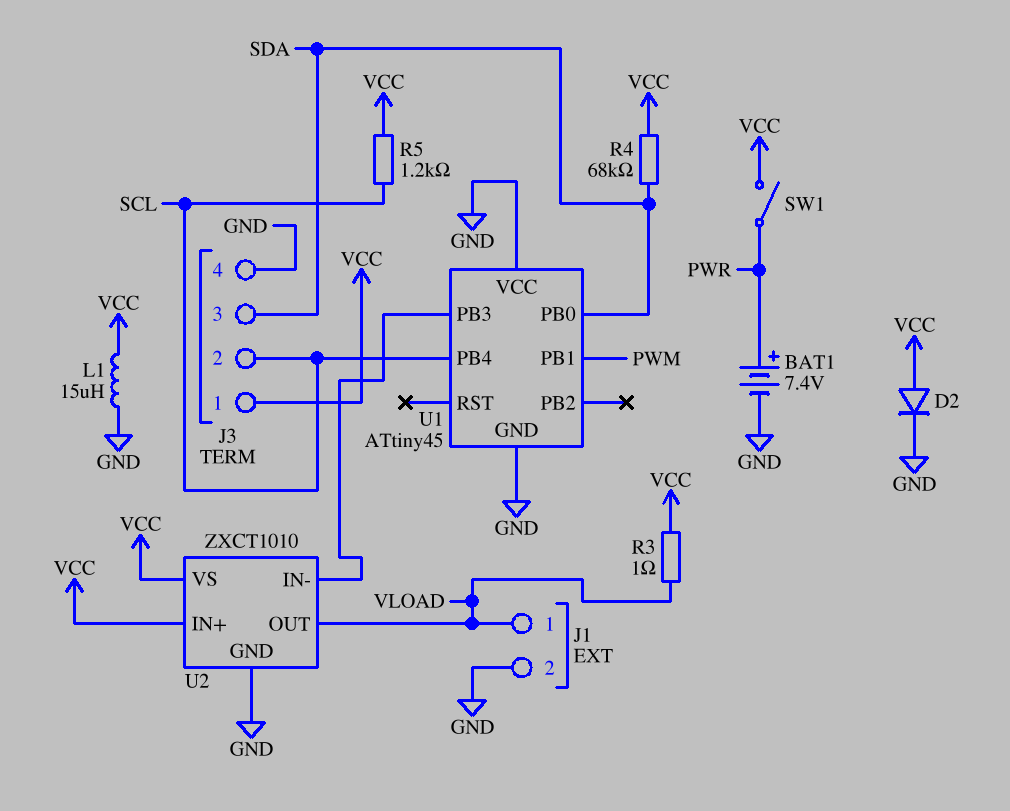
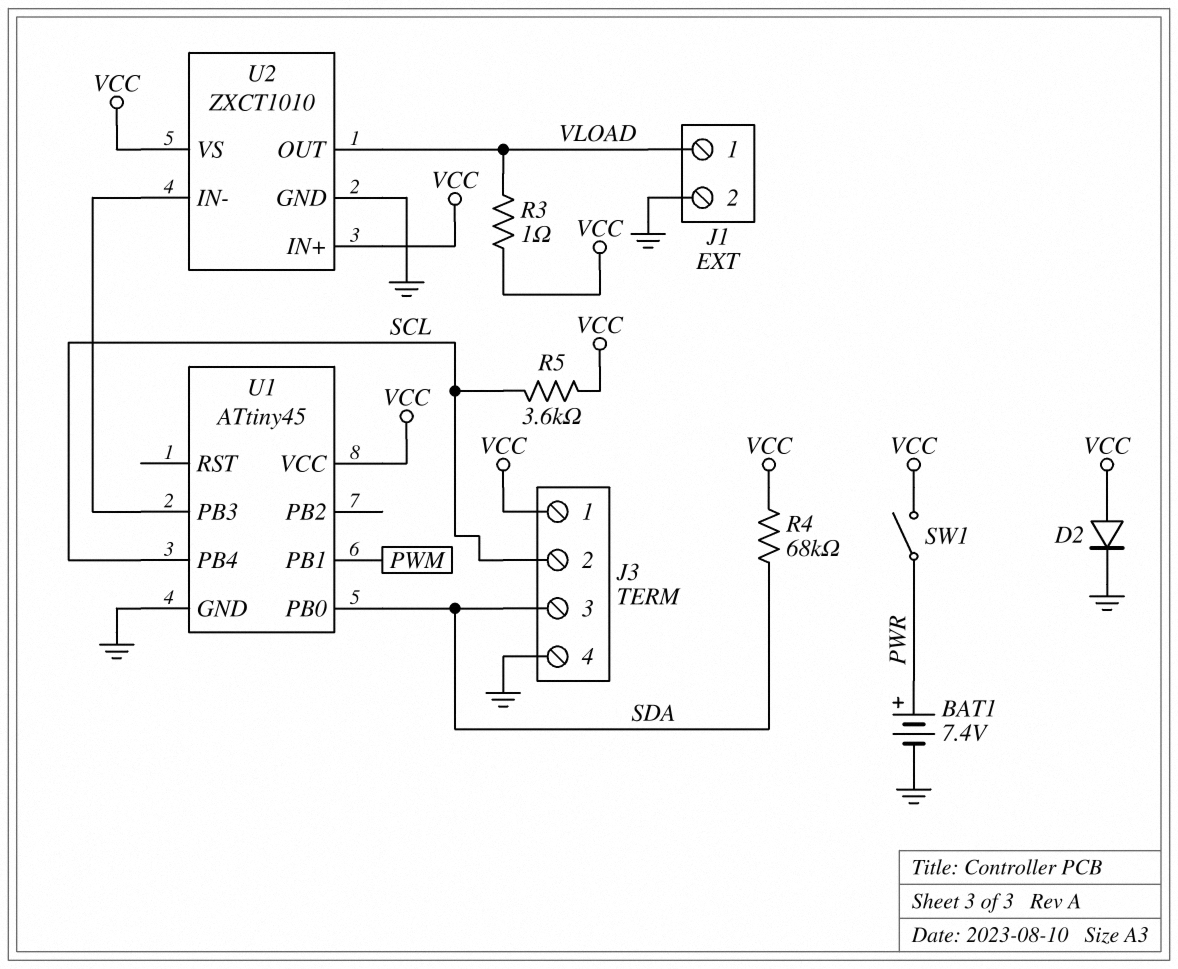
L1: 15uH (GND, VCC) -> none
R5: 1.2k (SCL, VCC) -> 3.6k (SCL, VCC)
U1 pin VCC: GND -> VCC

